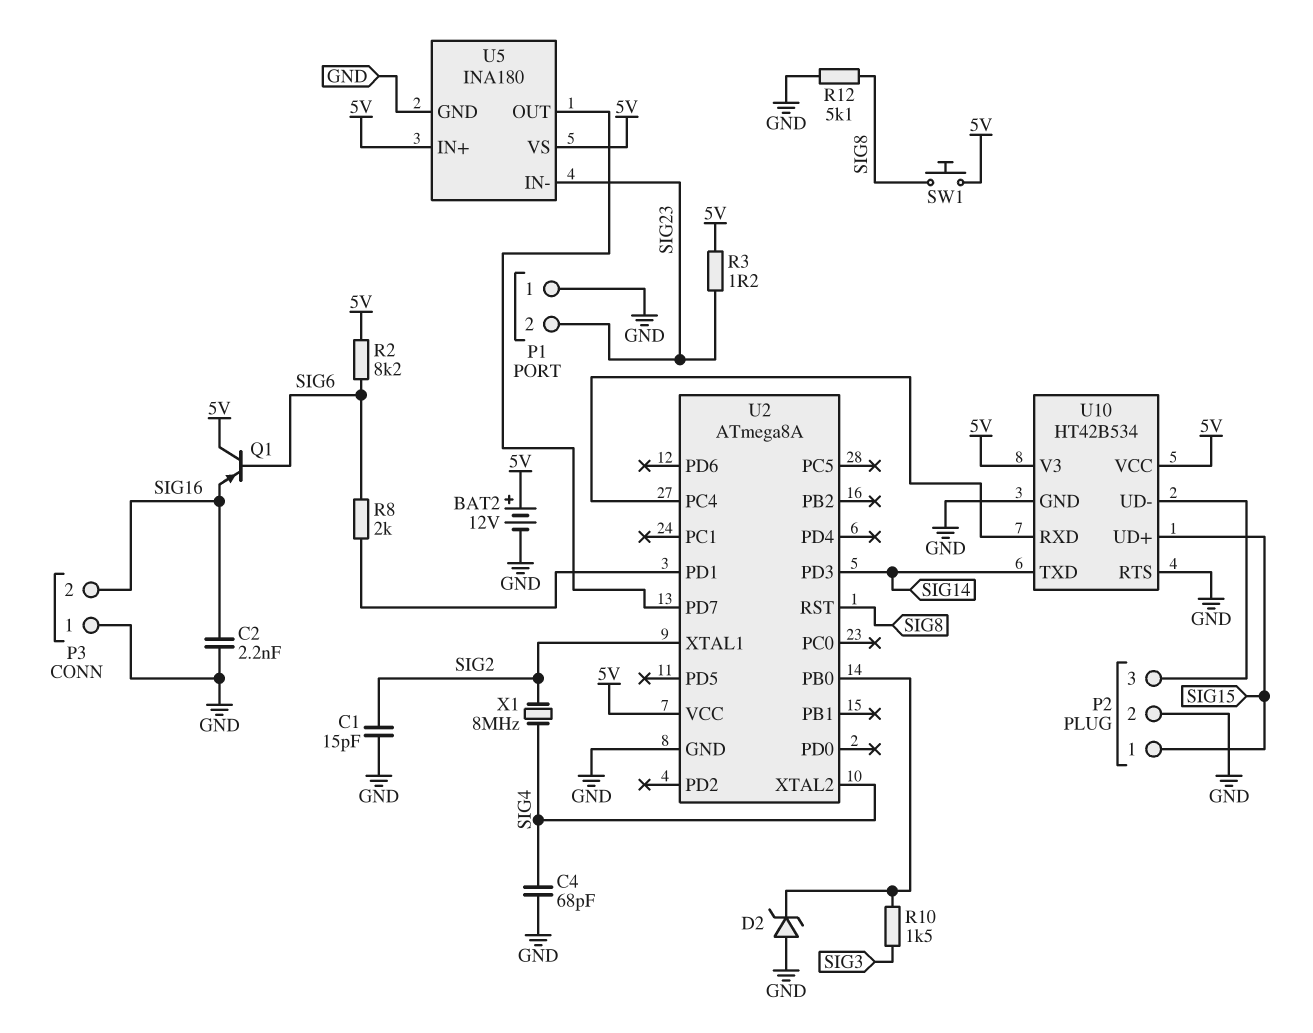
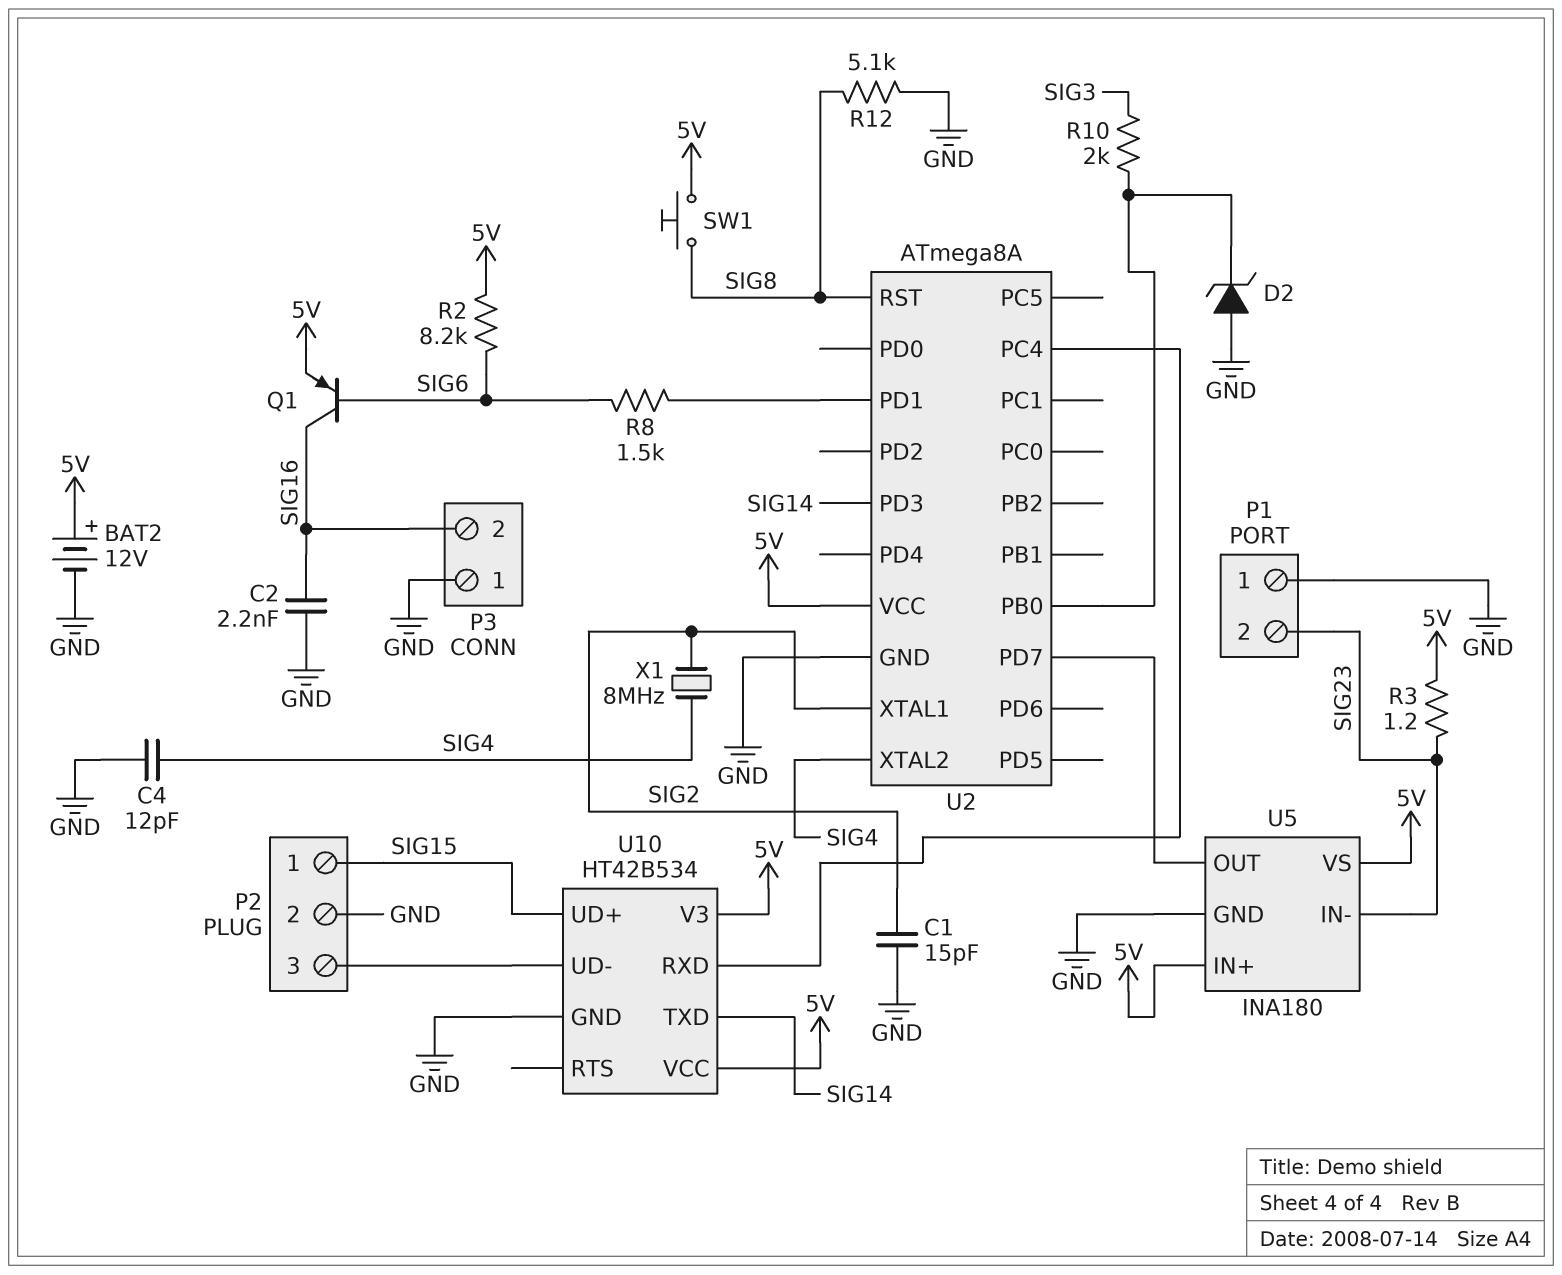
C4: 68pF (GND, SIG4) -> 12pF (GND, SIG4)
Q1: PNP (B SIG6, C 5V, E SIG16) -> PNP (B SIG6, C SIG16, E 5V)
R8: 2k (SIG6, U2/PD1) -> 1.5k (SIG6, U2/PD1)
R10: 1.5k (SIG3, U2/PB0) -> 2k (SIG3, U2/PB0)
U10 pin RTS: GND -> none

